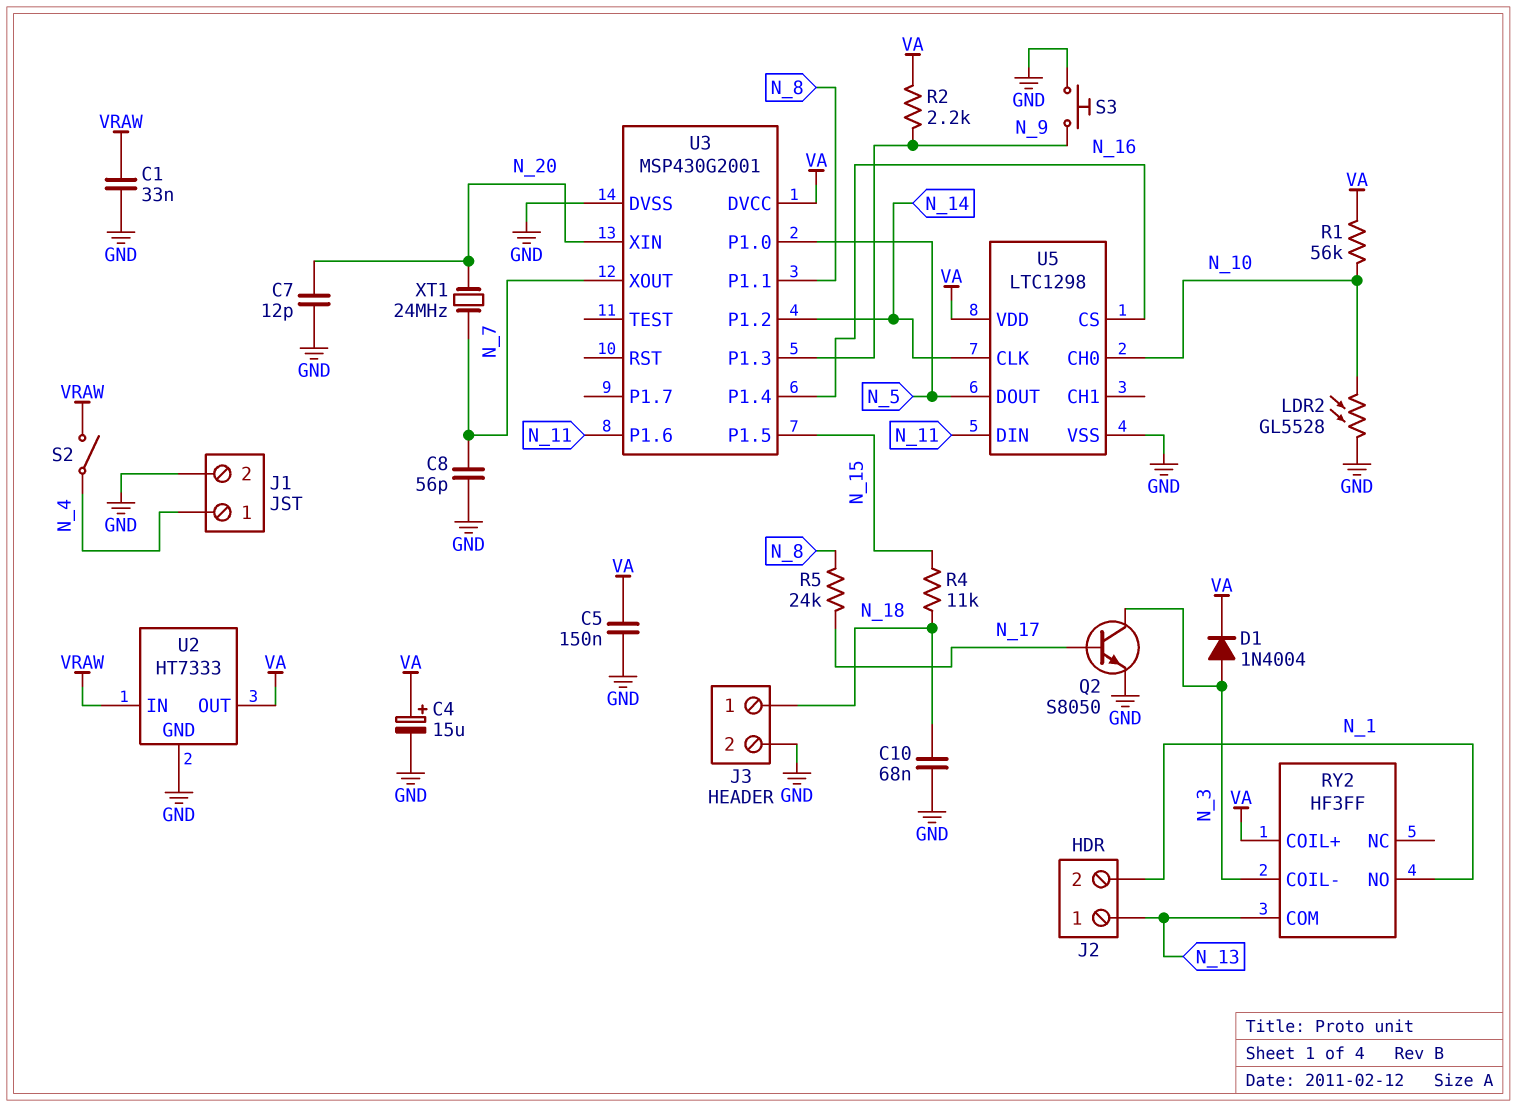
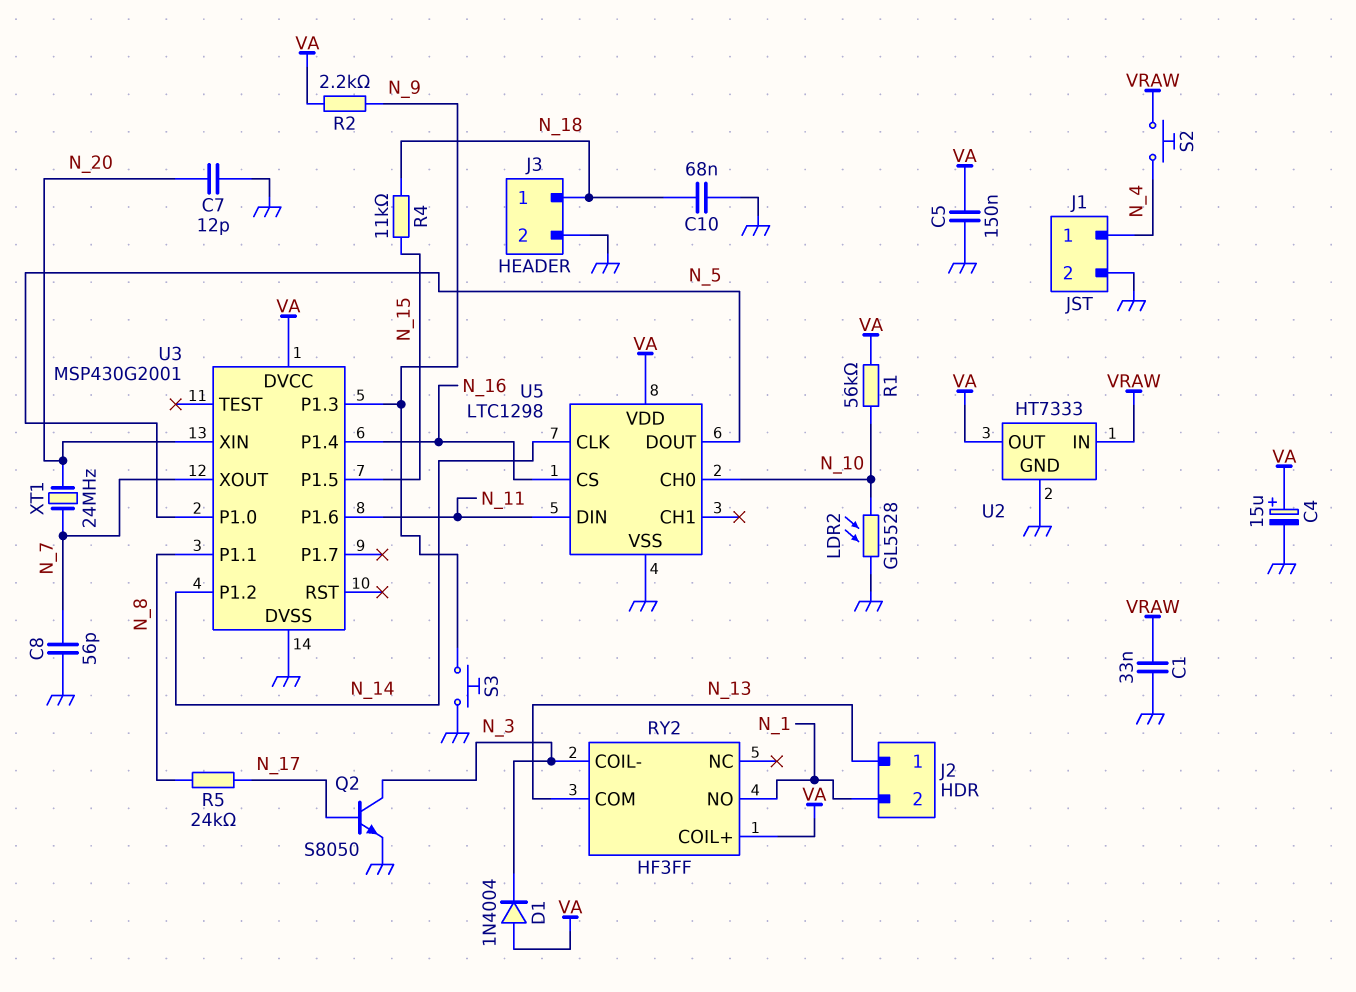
D1: diode 1N4004 (A N_3, K VA) -> diode 1N4004 (A VA, K N_3)
S2: switch (N_4, VRAW) -> button (N_4, VRAW)

